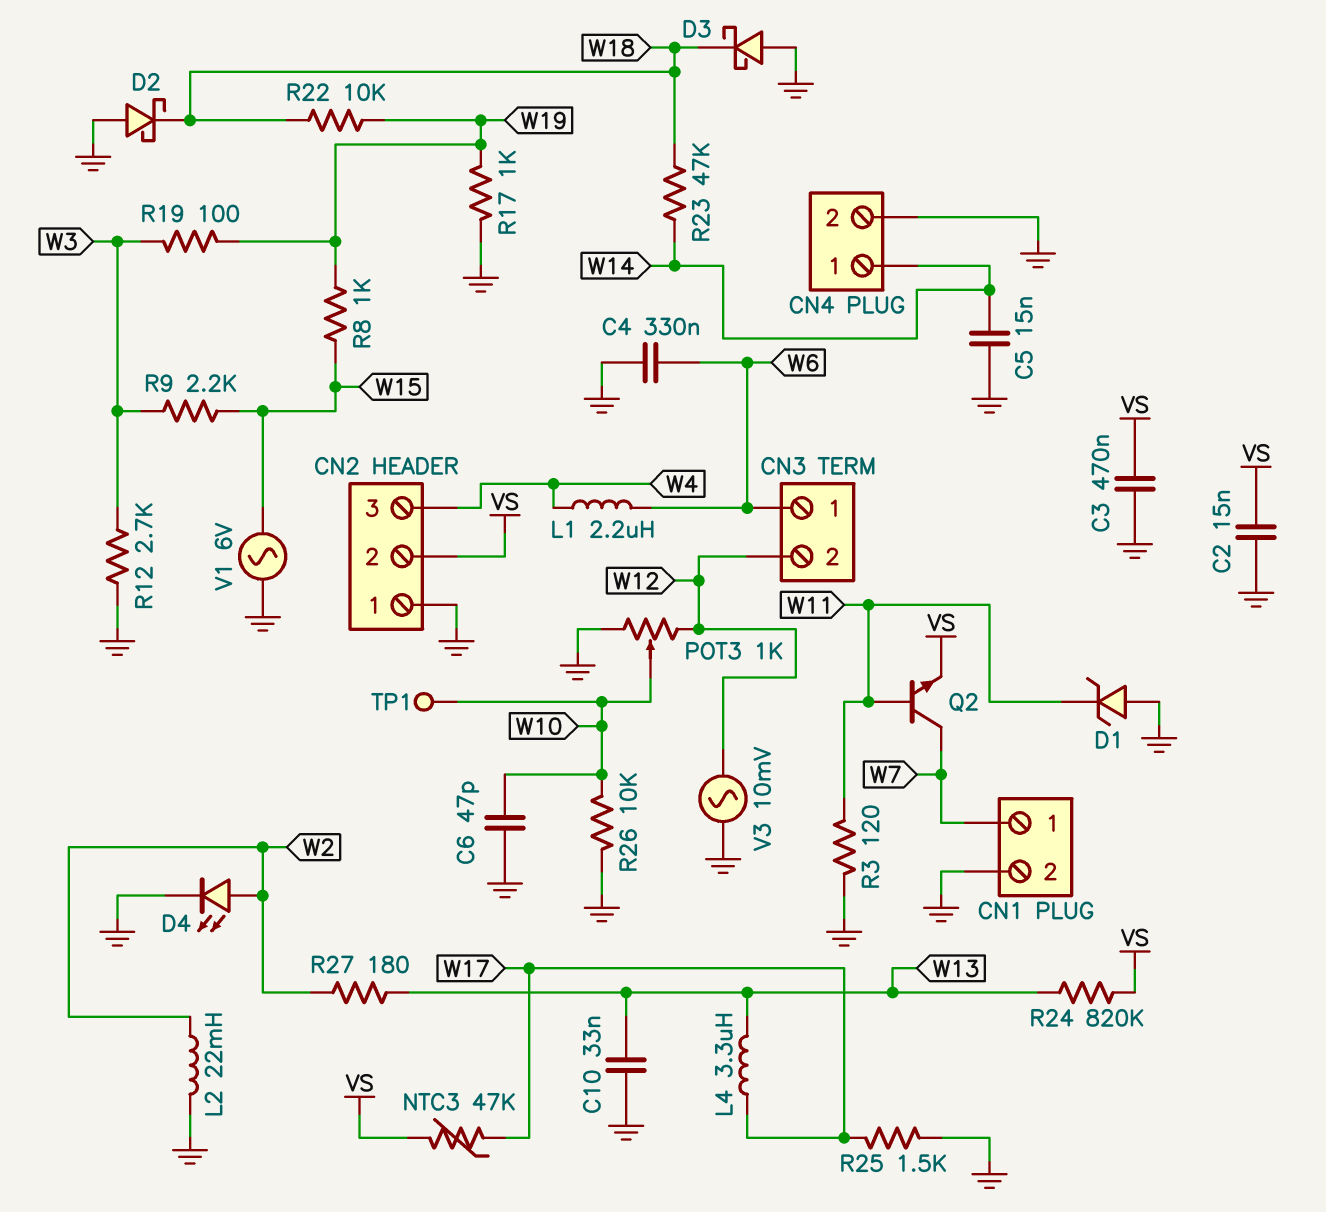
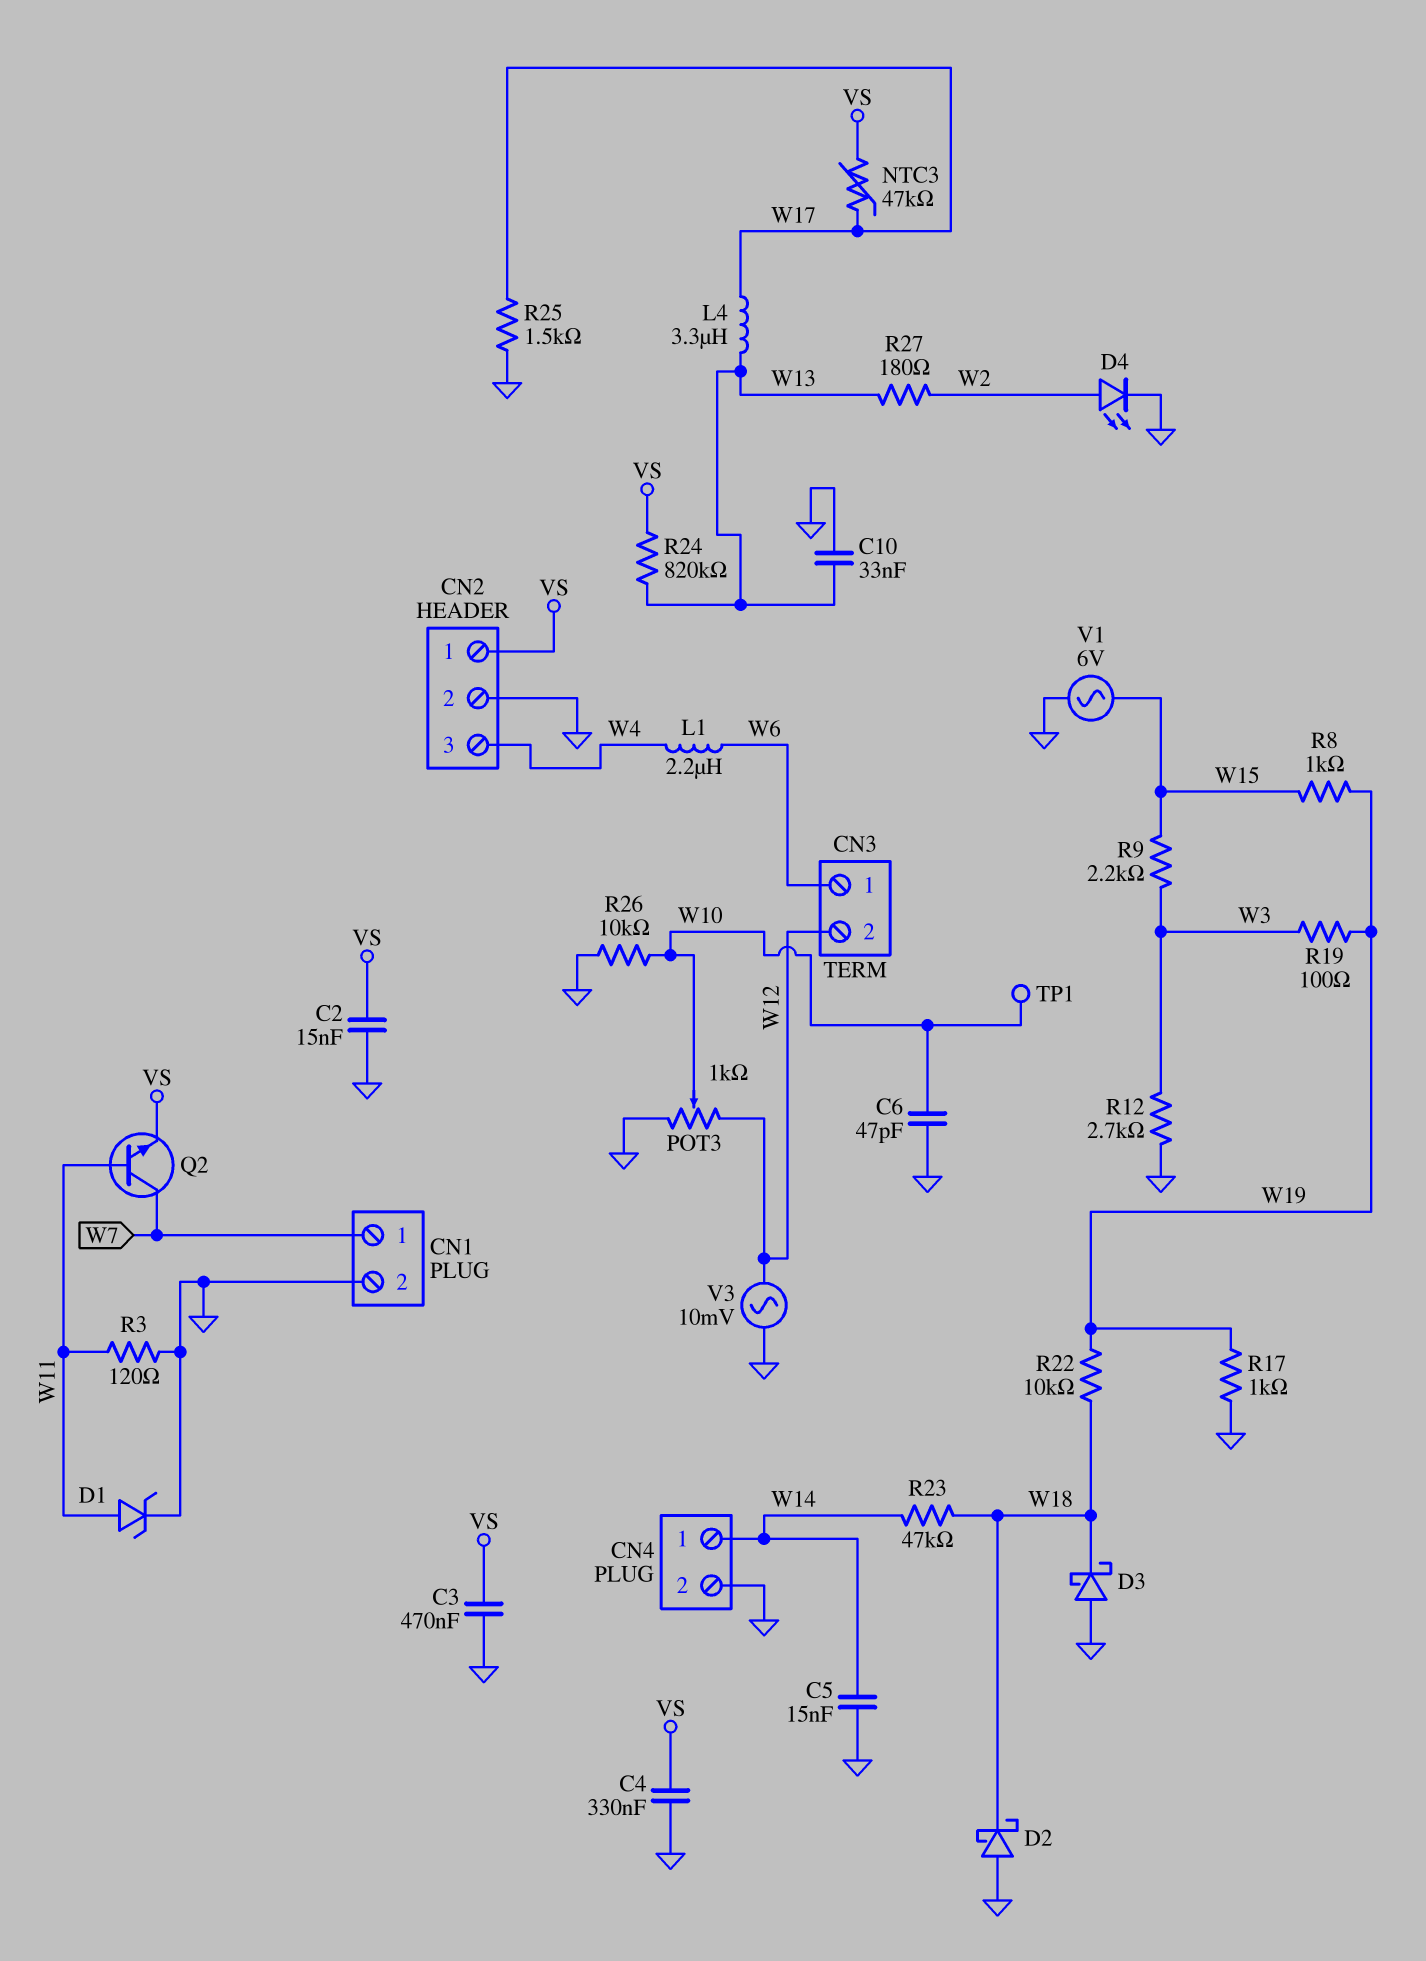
C4: 330nF (GND, W6) -> 330nF (GND, VS)
CN2 pin 1: GND -> VS
CN2 pin 2: VS -> GND
D1: zener (A GND, K W11) -> zener (A W11, K GND)
L2: 22mH (GND, W2) -> none

